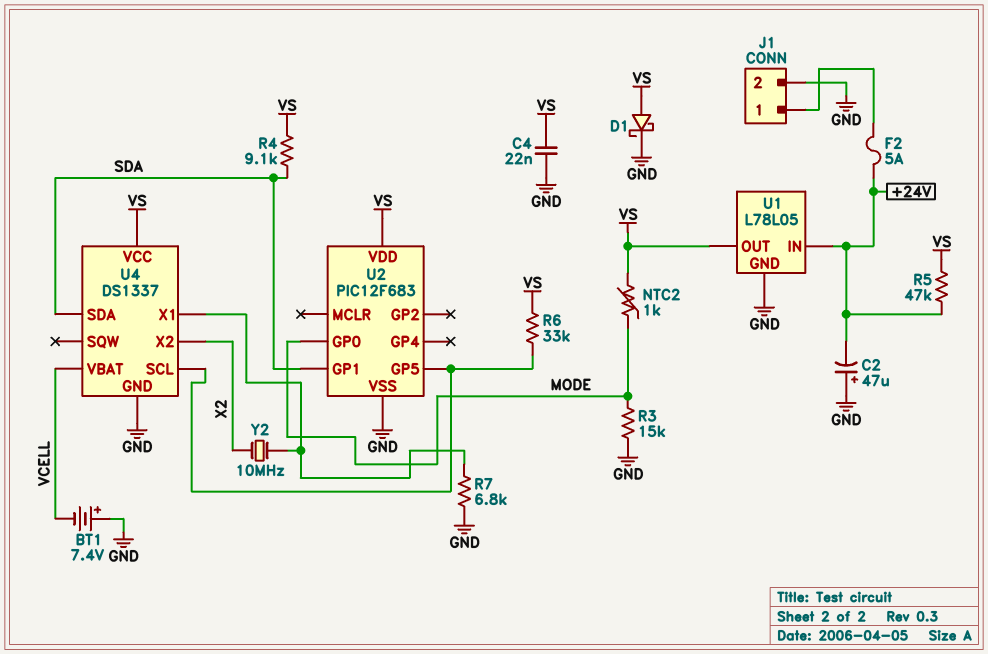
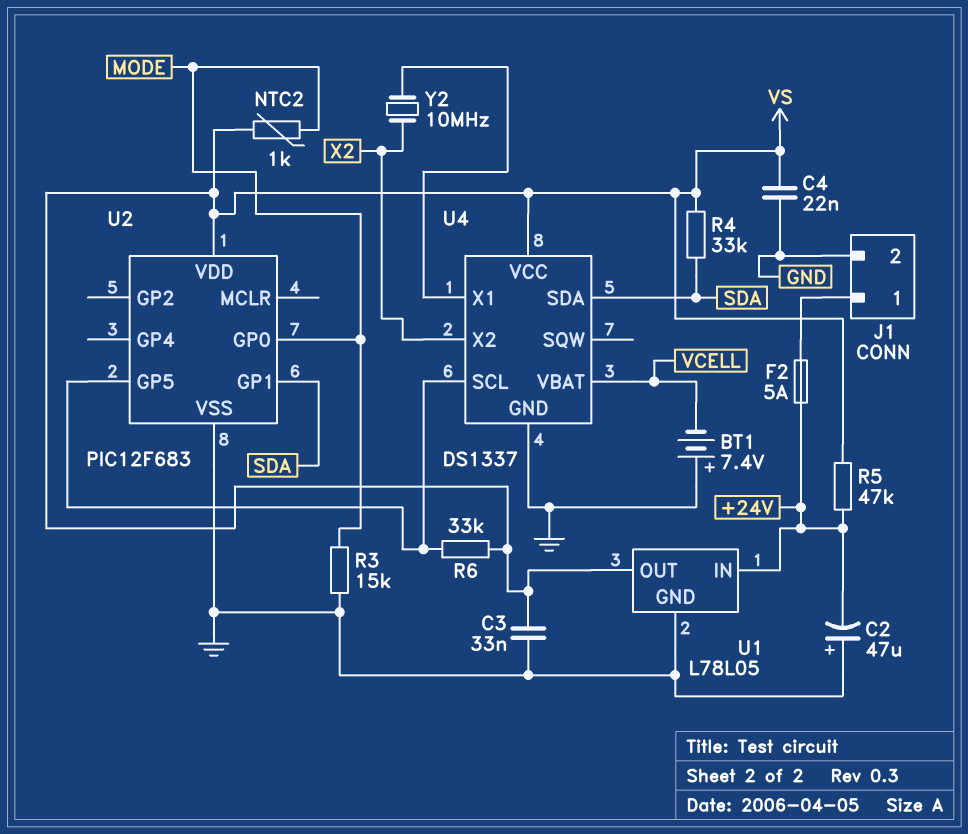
C3: none -> 33nF (GND, VS)
D1: schottky (A VS, K GND) -> none
R4: 9.1k (SDA, VS) -> 33k (SDA, VS)
R7: 6.8k (GND, U4/X1) -> none

